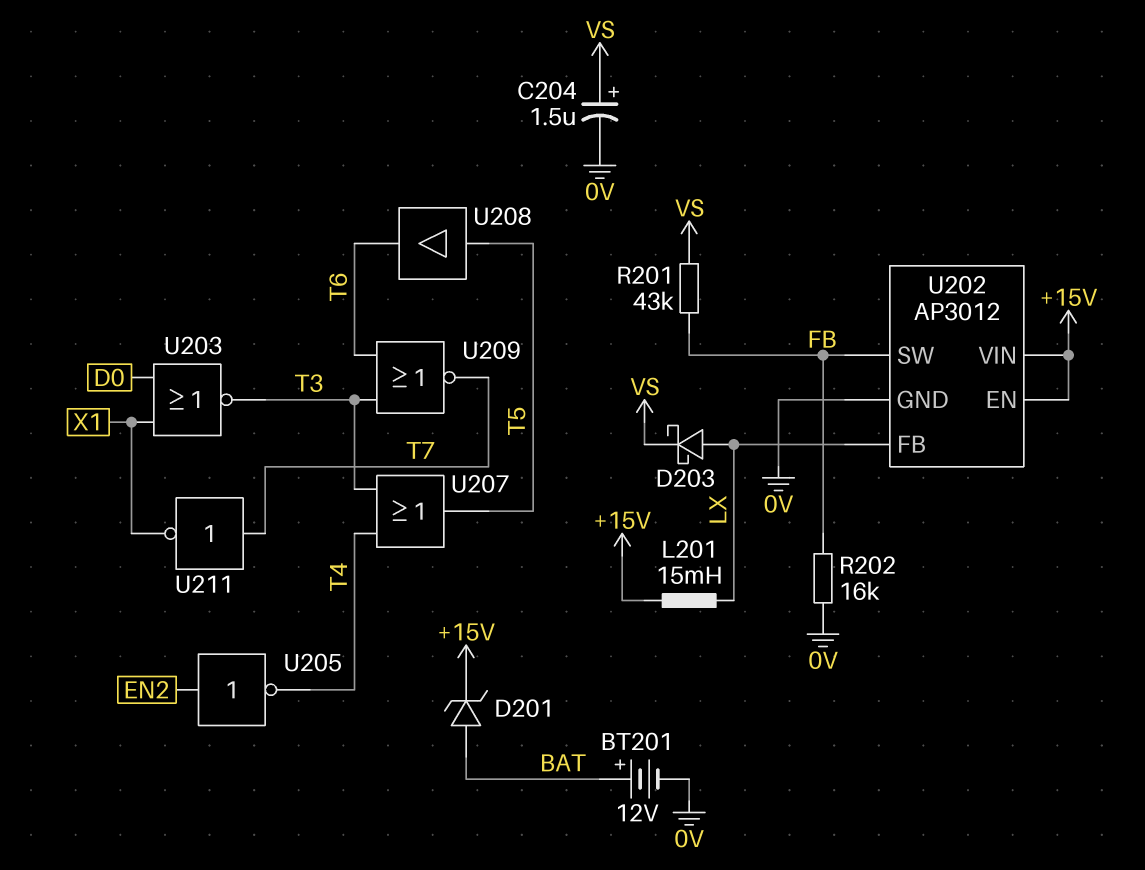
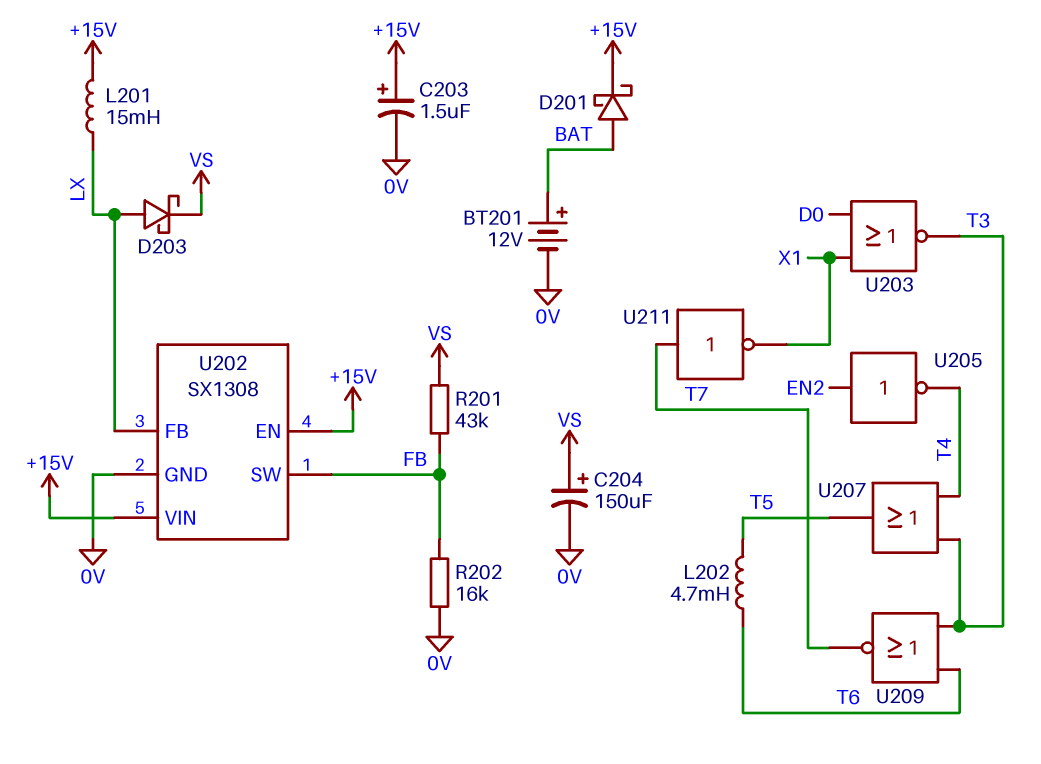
C203: none -> 1.5uF (plus +15V, minus 0V)
C204: 1.5uF (plus VS, minus 0V) -> 150uF (plus VS, minus 0V)
D201: zener (A BAT, K +15V) -> schottky (A BAT, K +15V)
L202: none -> 4.7mH (T5, T6)
U202: AP3012 -> SX1308
U208: buffer (in T5, out T6) -> none

